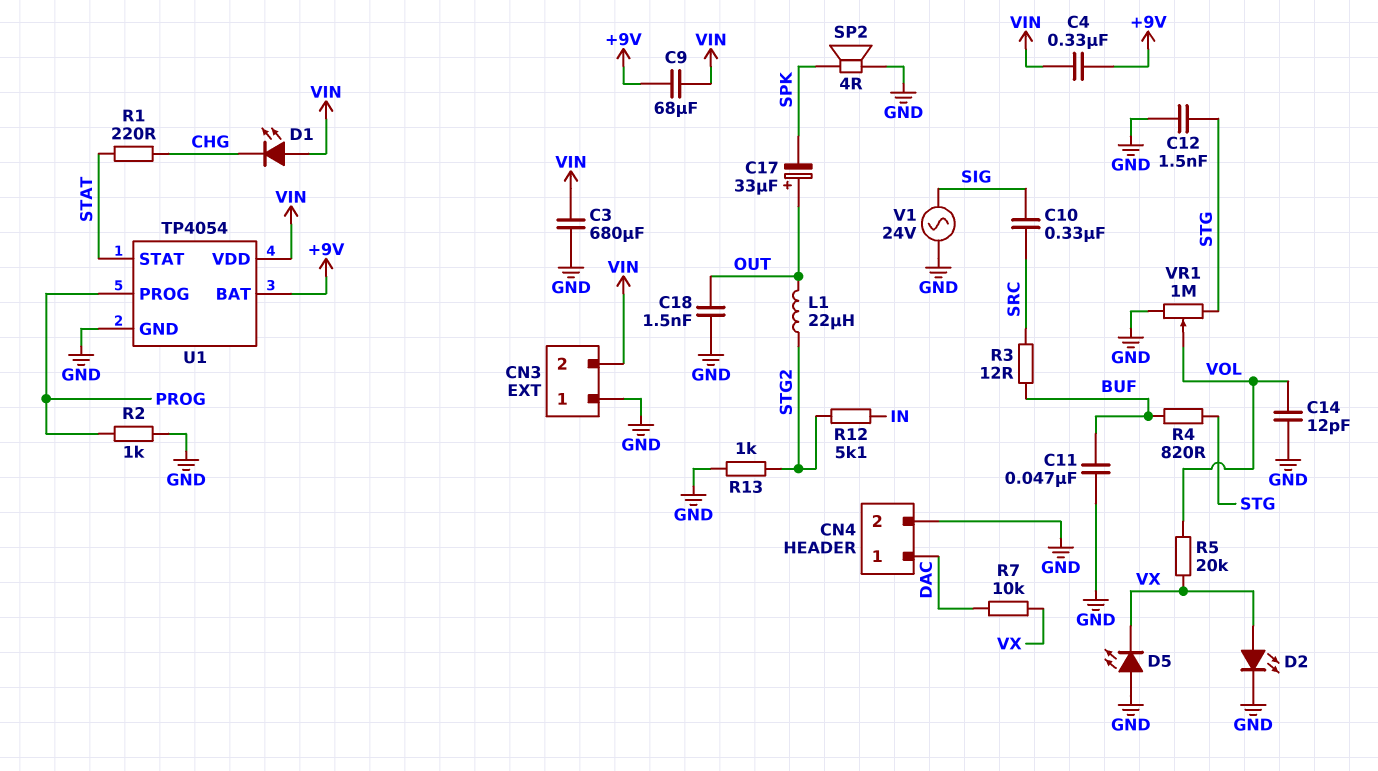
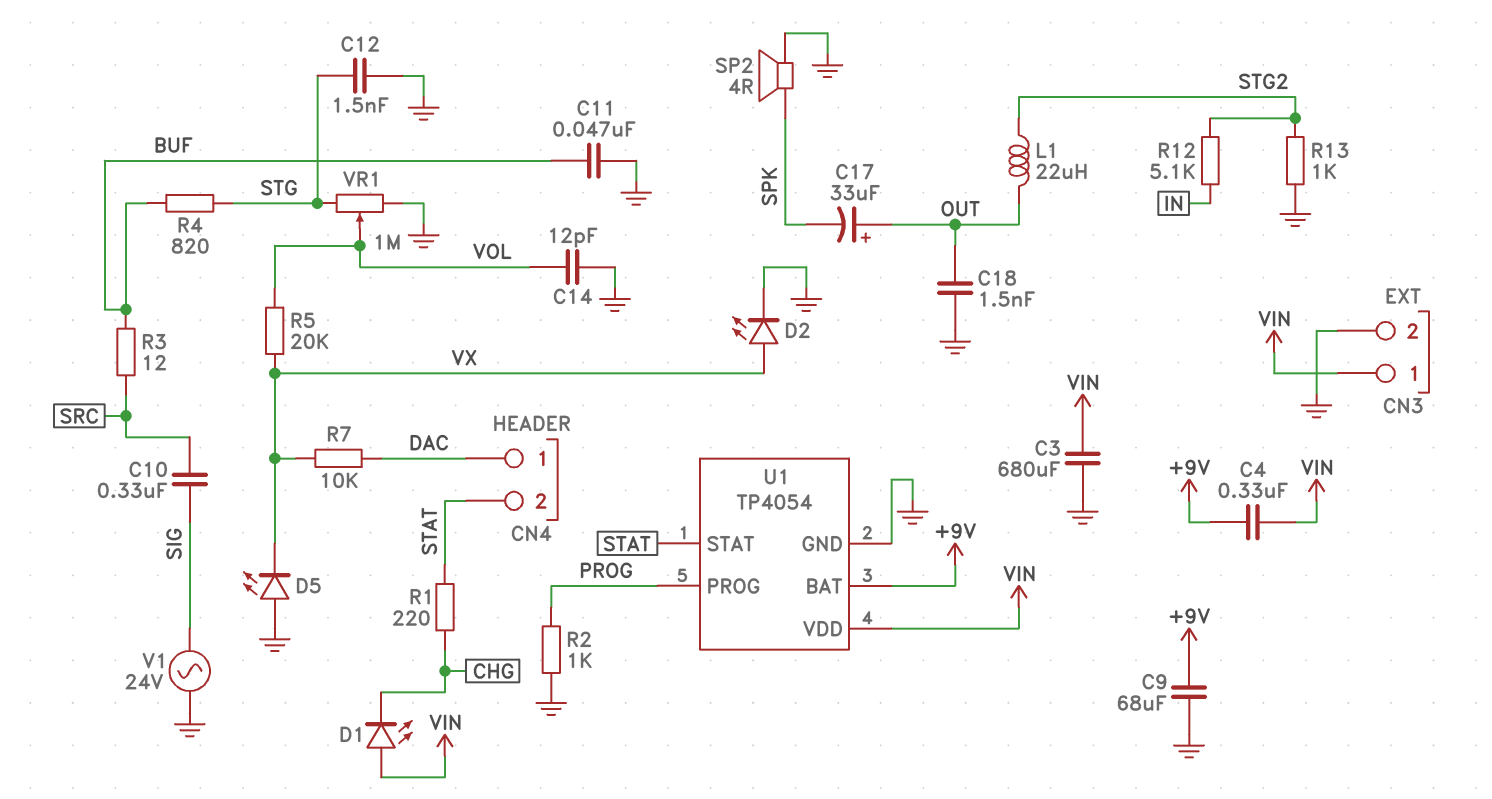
C9: 68uF (+9V, VIN) -> 68uF (+9V, GND)
CN3 pin 1: GND -> VIN
CN3 pin 2: VIN -> GND
CN4 pin 2: GND -> STAT

